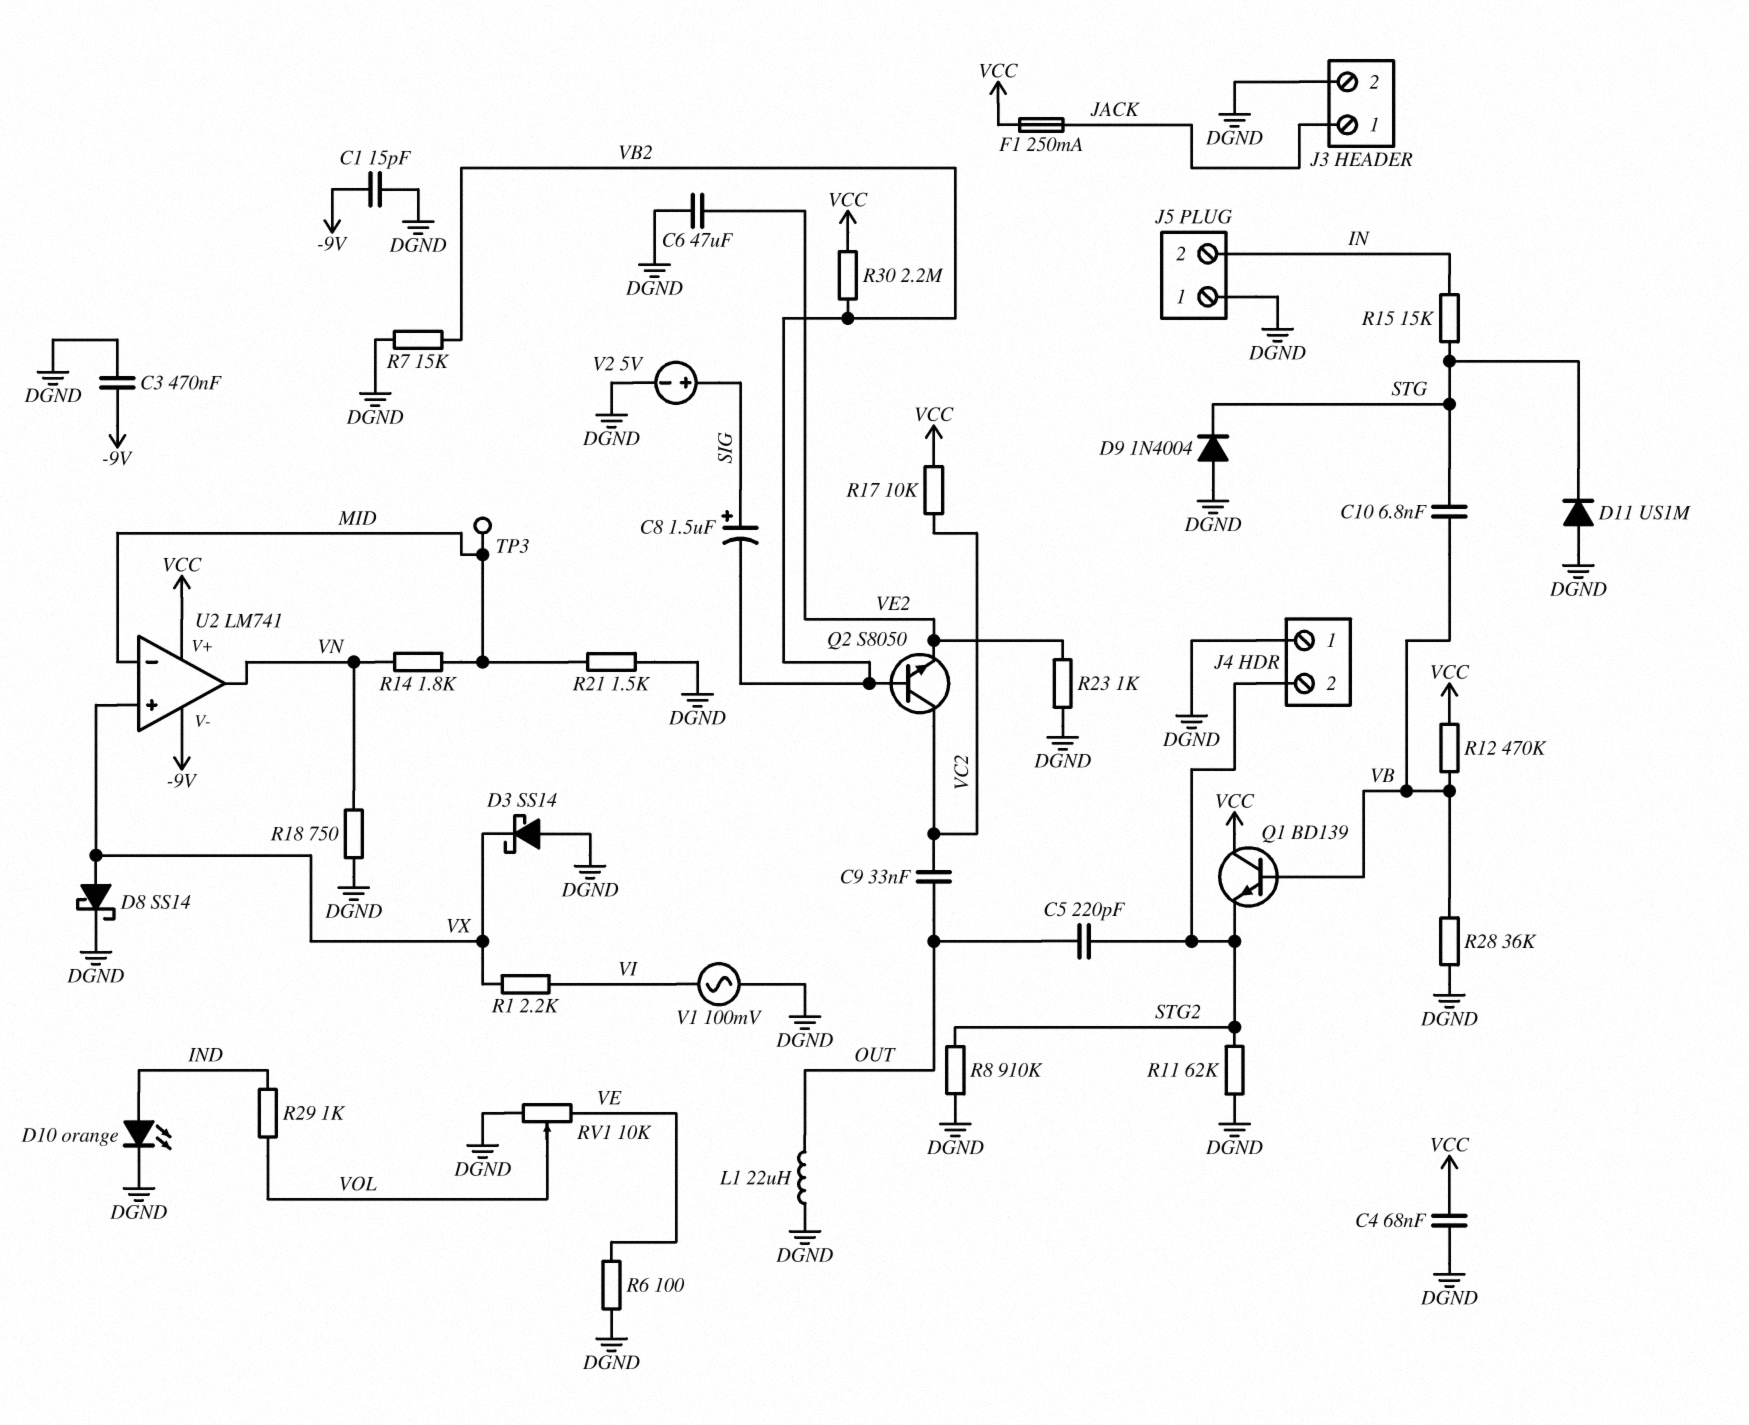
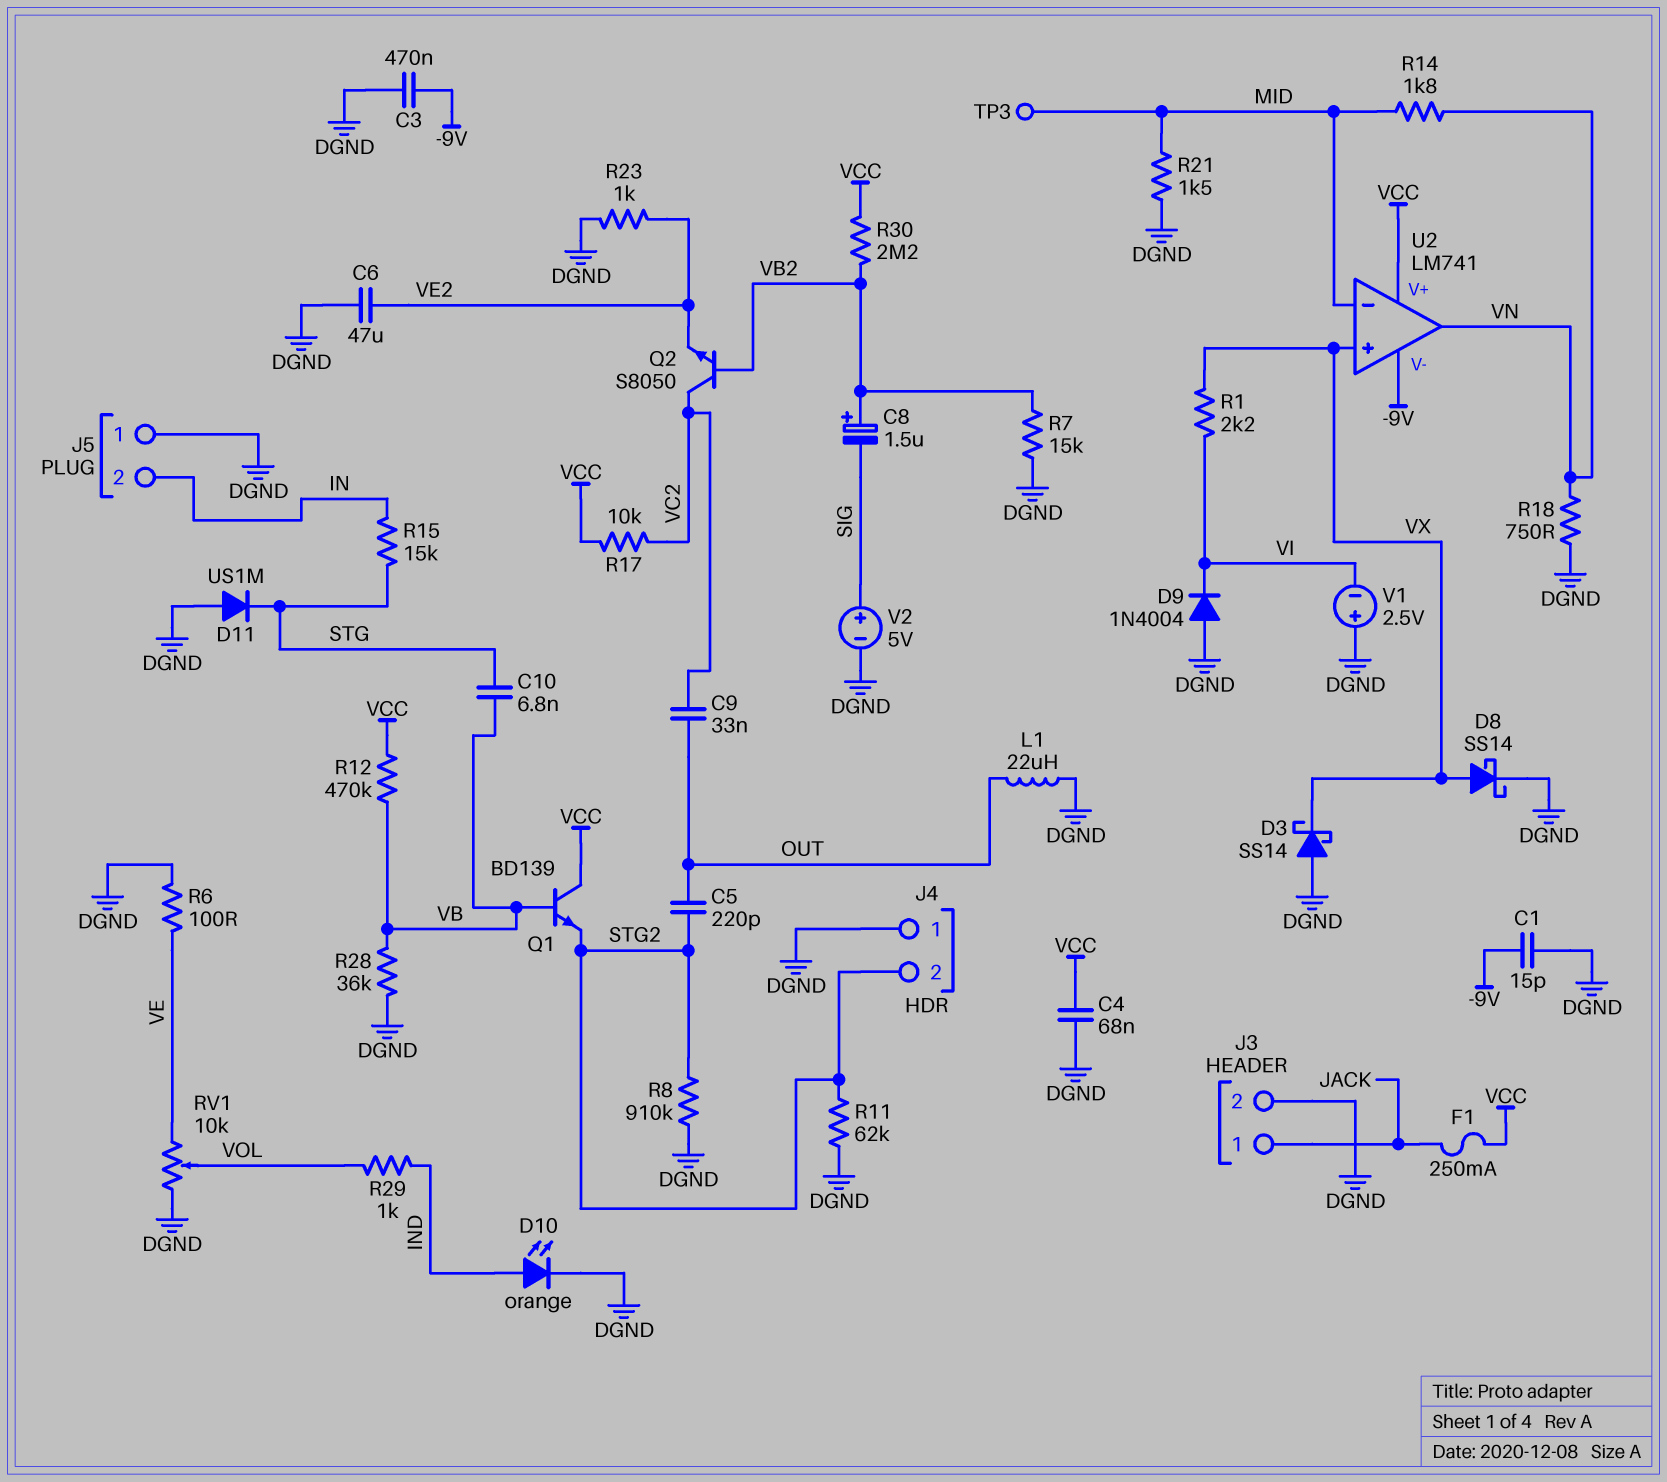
C8: 1.5uF (plus SIG, minus VB2) -> 1.5uF (plus VB2, minus SIG)
D9: diode 1N4004 (A DGND, K STG) -> diode 1N4004 (A DGND, K VI)
V1: AC 100mV (DGND, VI) -> 2.5V (plus DGND, minus VI)

